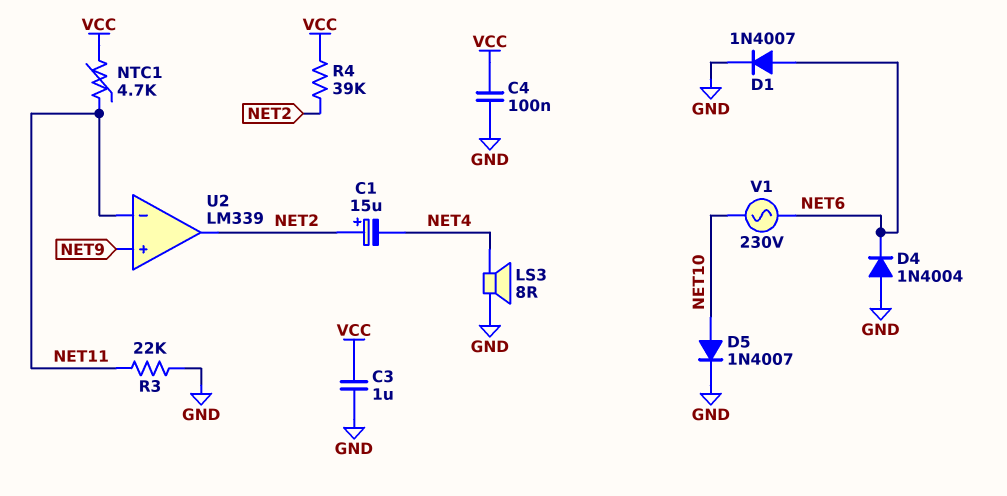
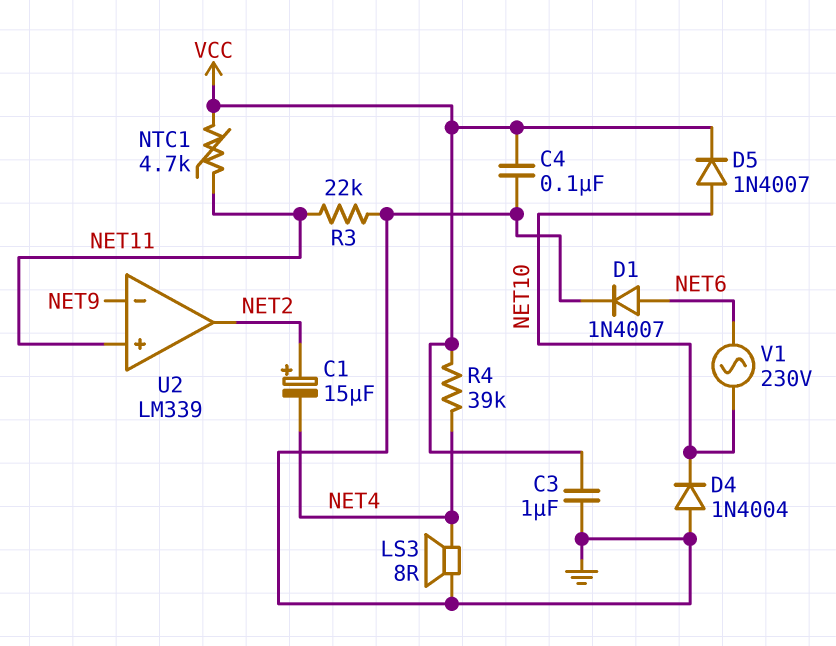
D4: diode 1N4004 (A GND, K NET6) -> diode 1N4004 (A GND, K NET10)
D5: diode 1N4007 (A NET10, K GND) -> diode 1N4007 (A NET10, K VCC)
R4: 39k (NET2, VCC) -> 39k (NET4, VCC)
U2 pin in+: NET9 -> NET11
U2 pin in-: NET11 -> NET9

